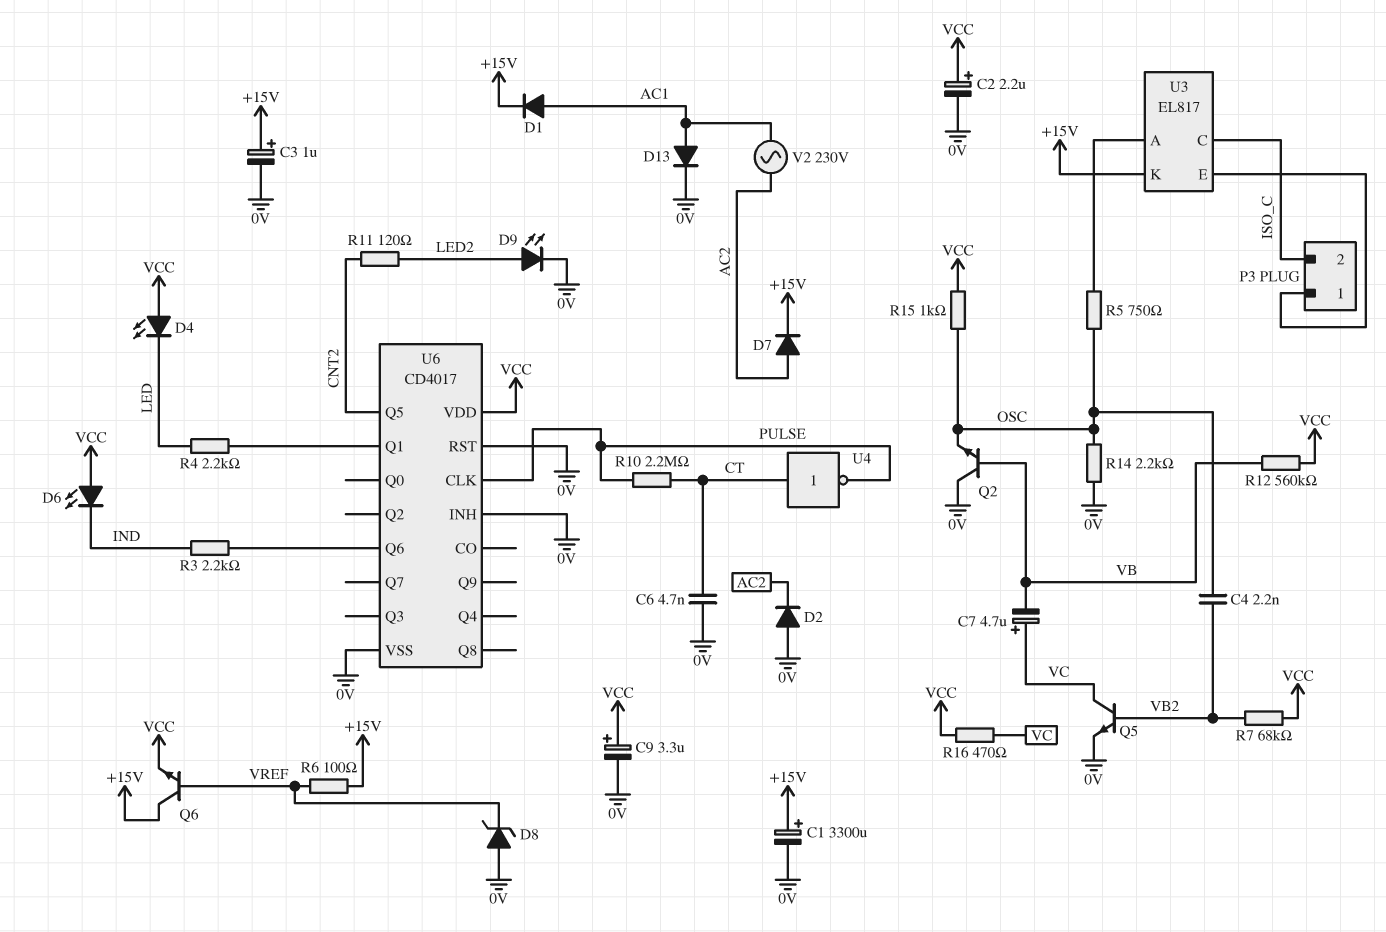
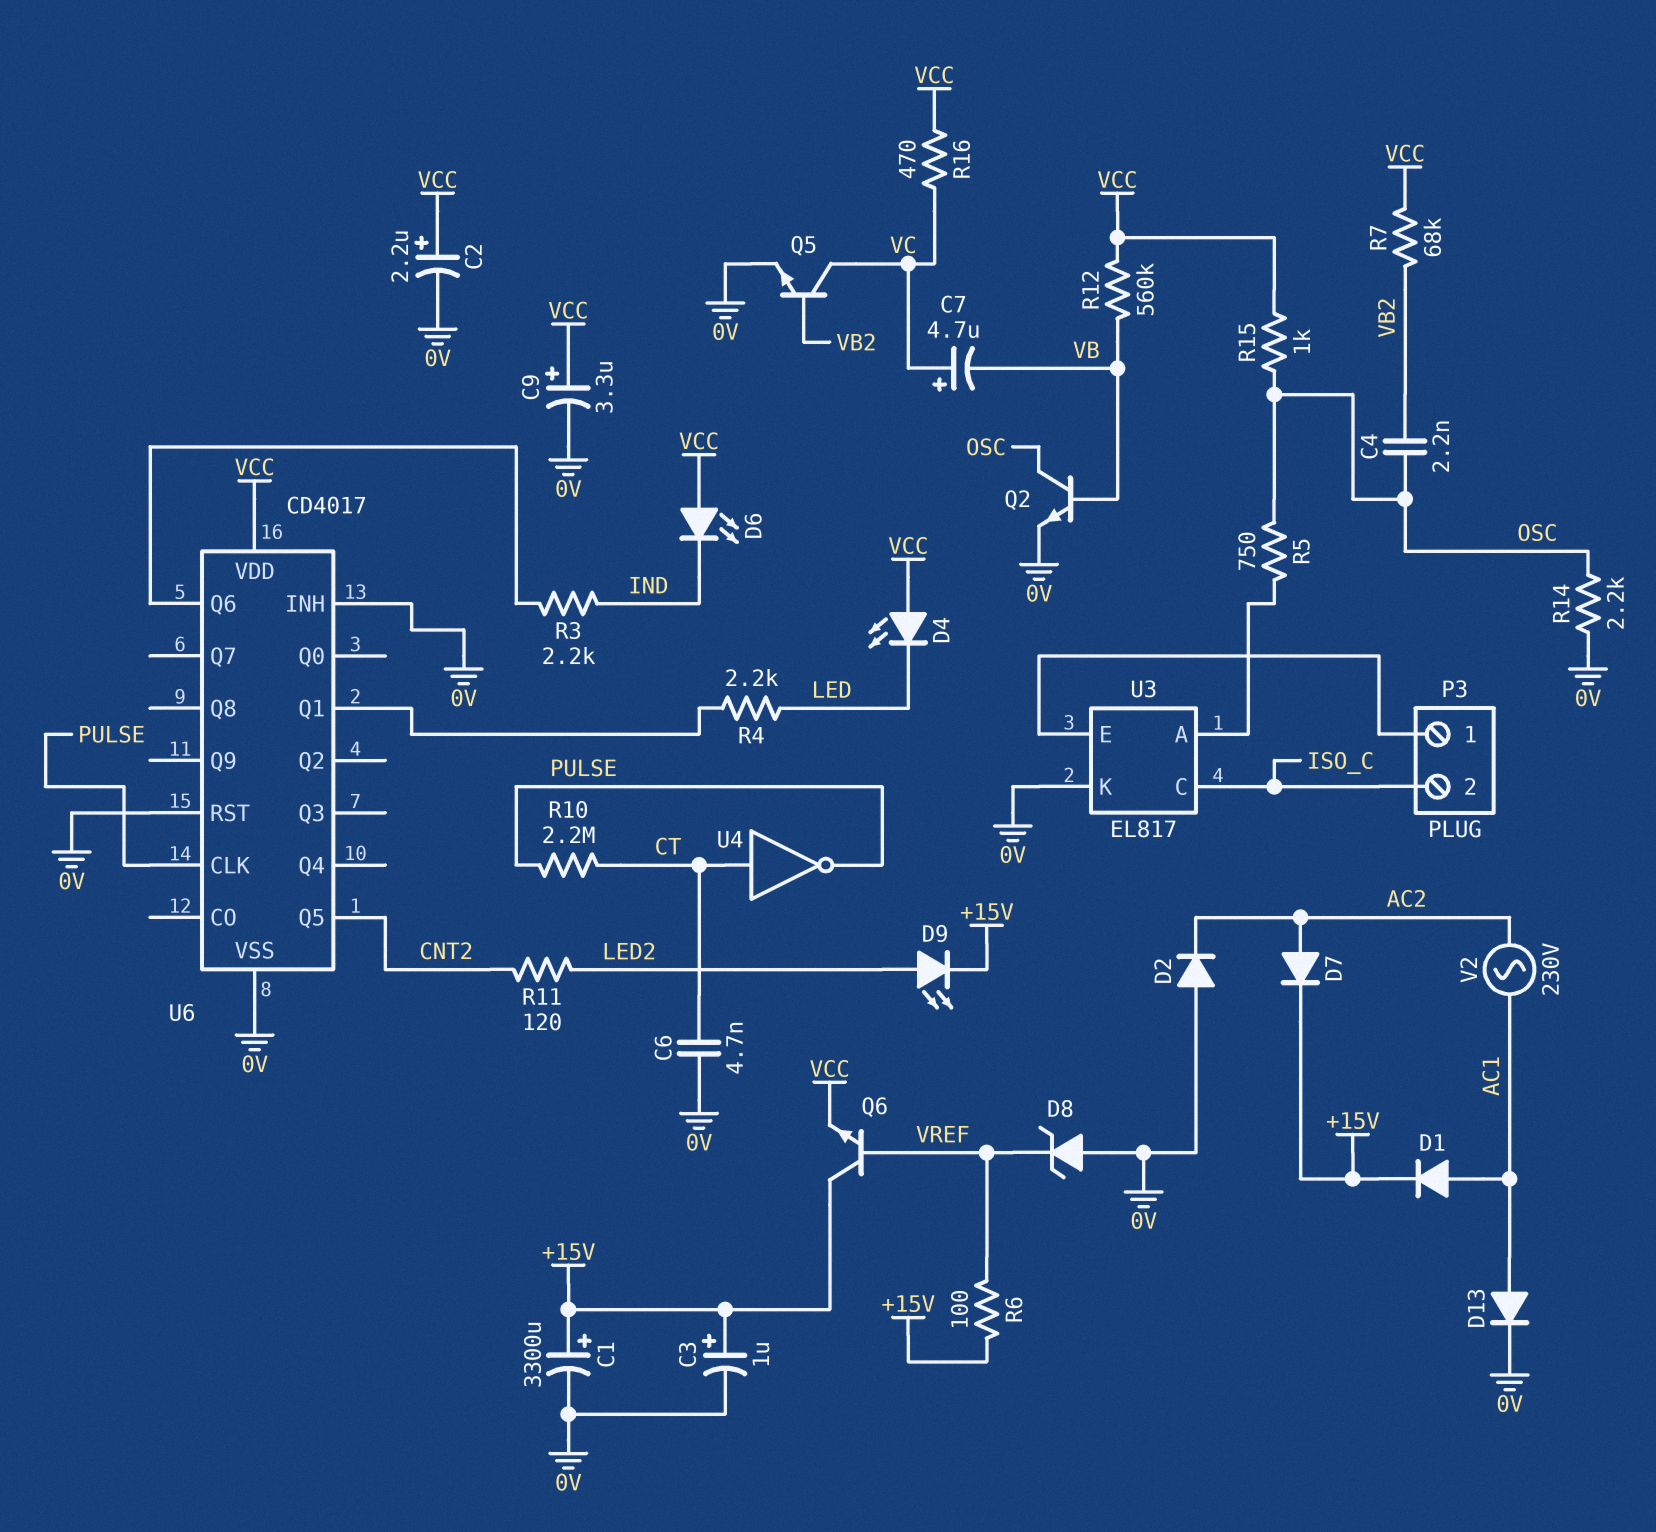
D9: LED (A LED2, K 0V) -> LED (A LED2, K +15V)
Q2: NPN (B VB, C 0V, E OSC) -> NPN (B VB, C OSC, E 0V)
U3 pin K: +15V -> 0V

